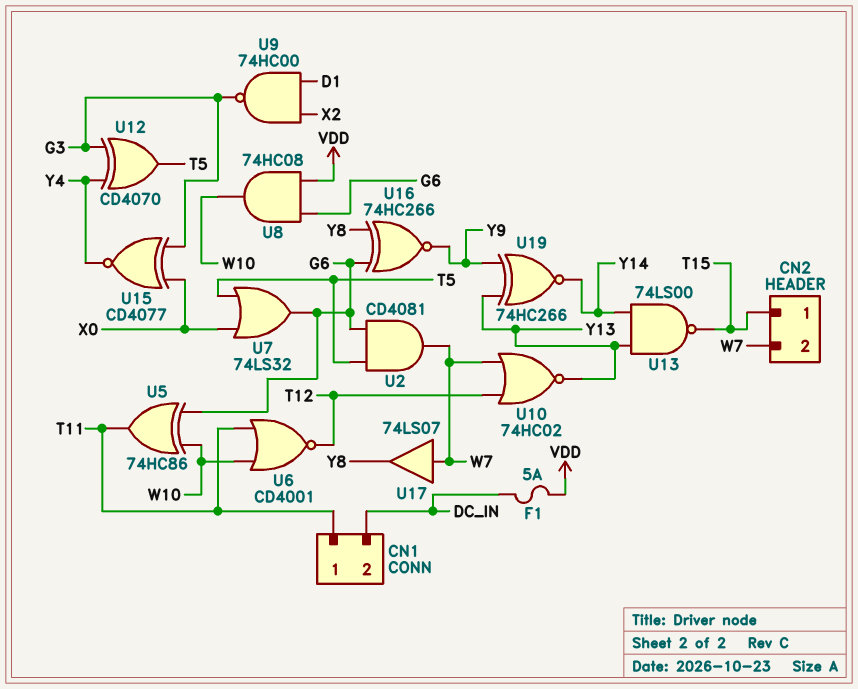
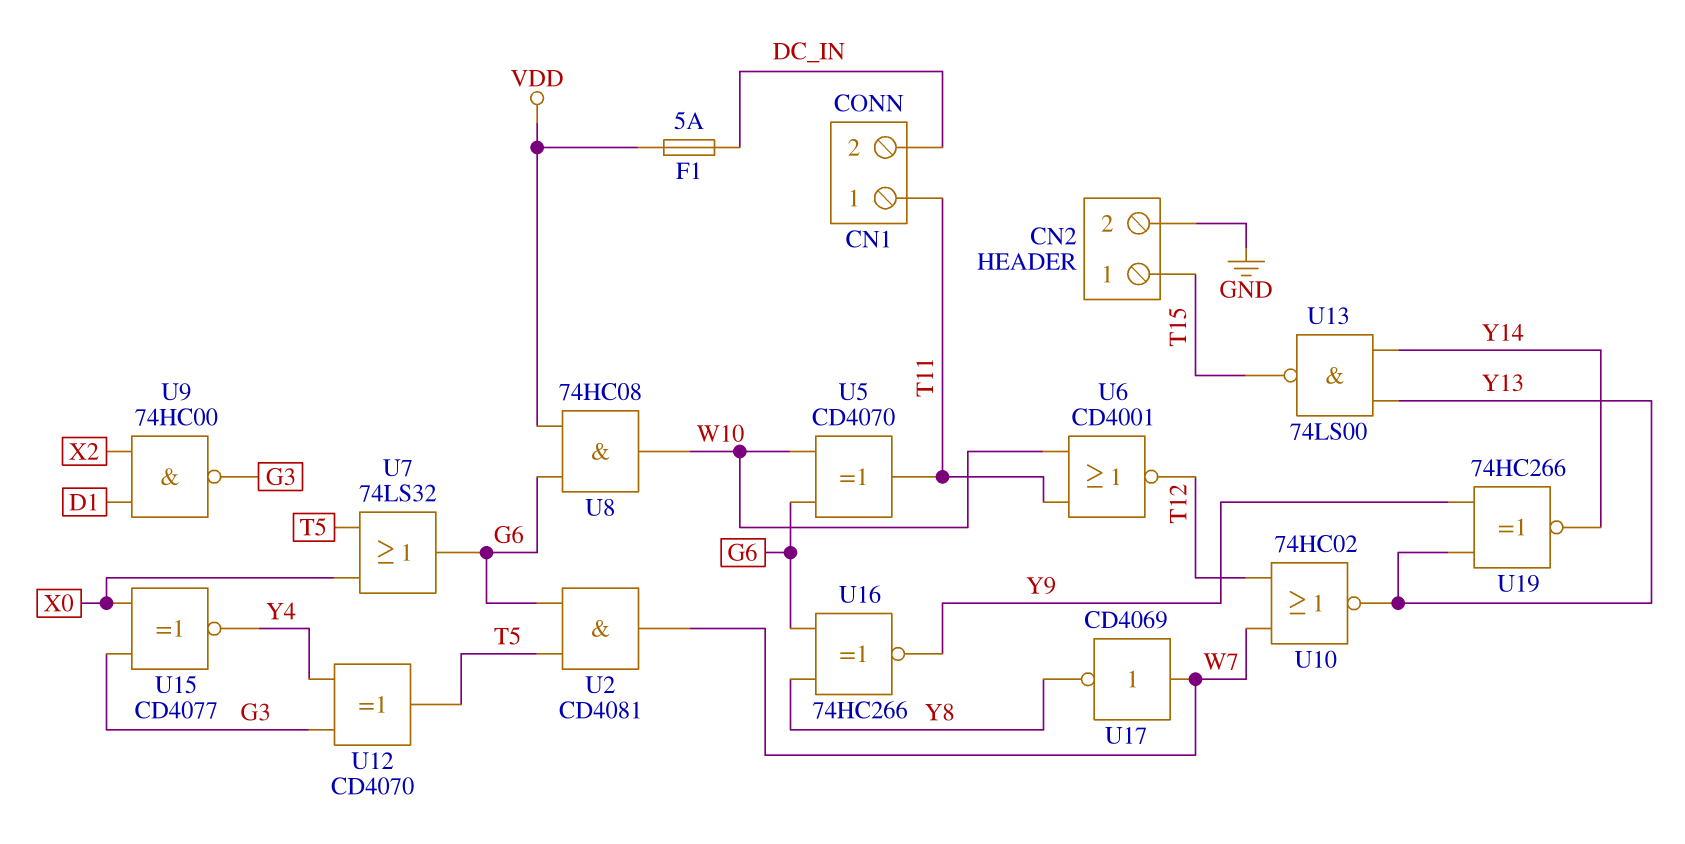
CN2 pin 2: W7 -> GND
U5: XOR 74HC86 (in G6, in W10, out T11) -> XOR CD4070 (in G6, in W10, out T11)
U17: buffer 74LS07 (in W7, out Y8) -> NOT CD4069 (in W7, out Y8)

